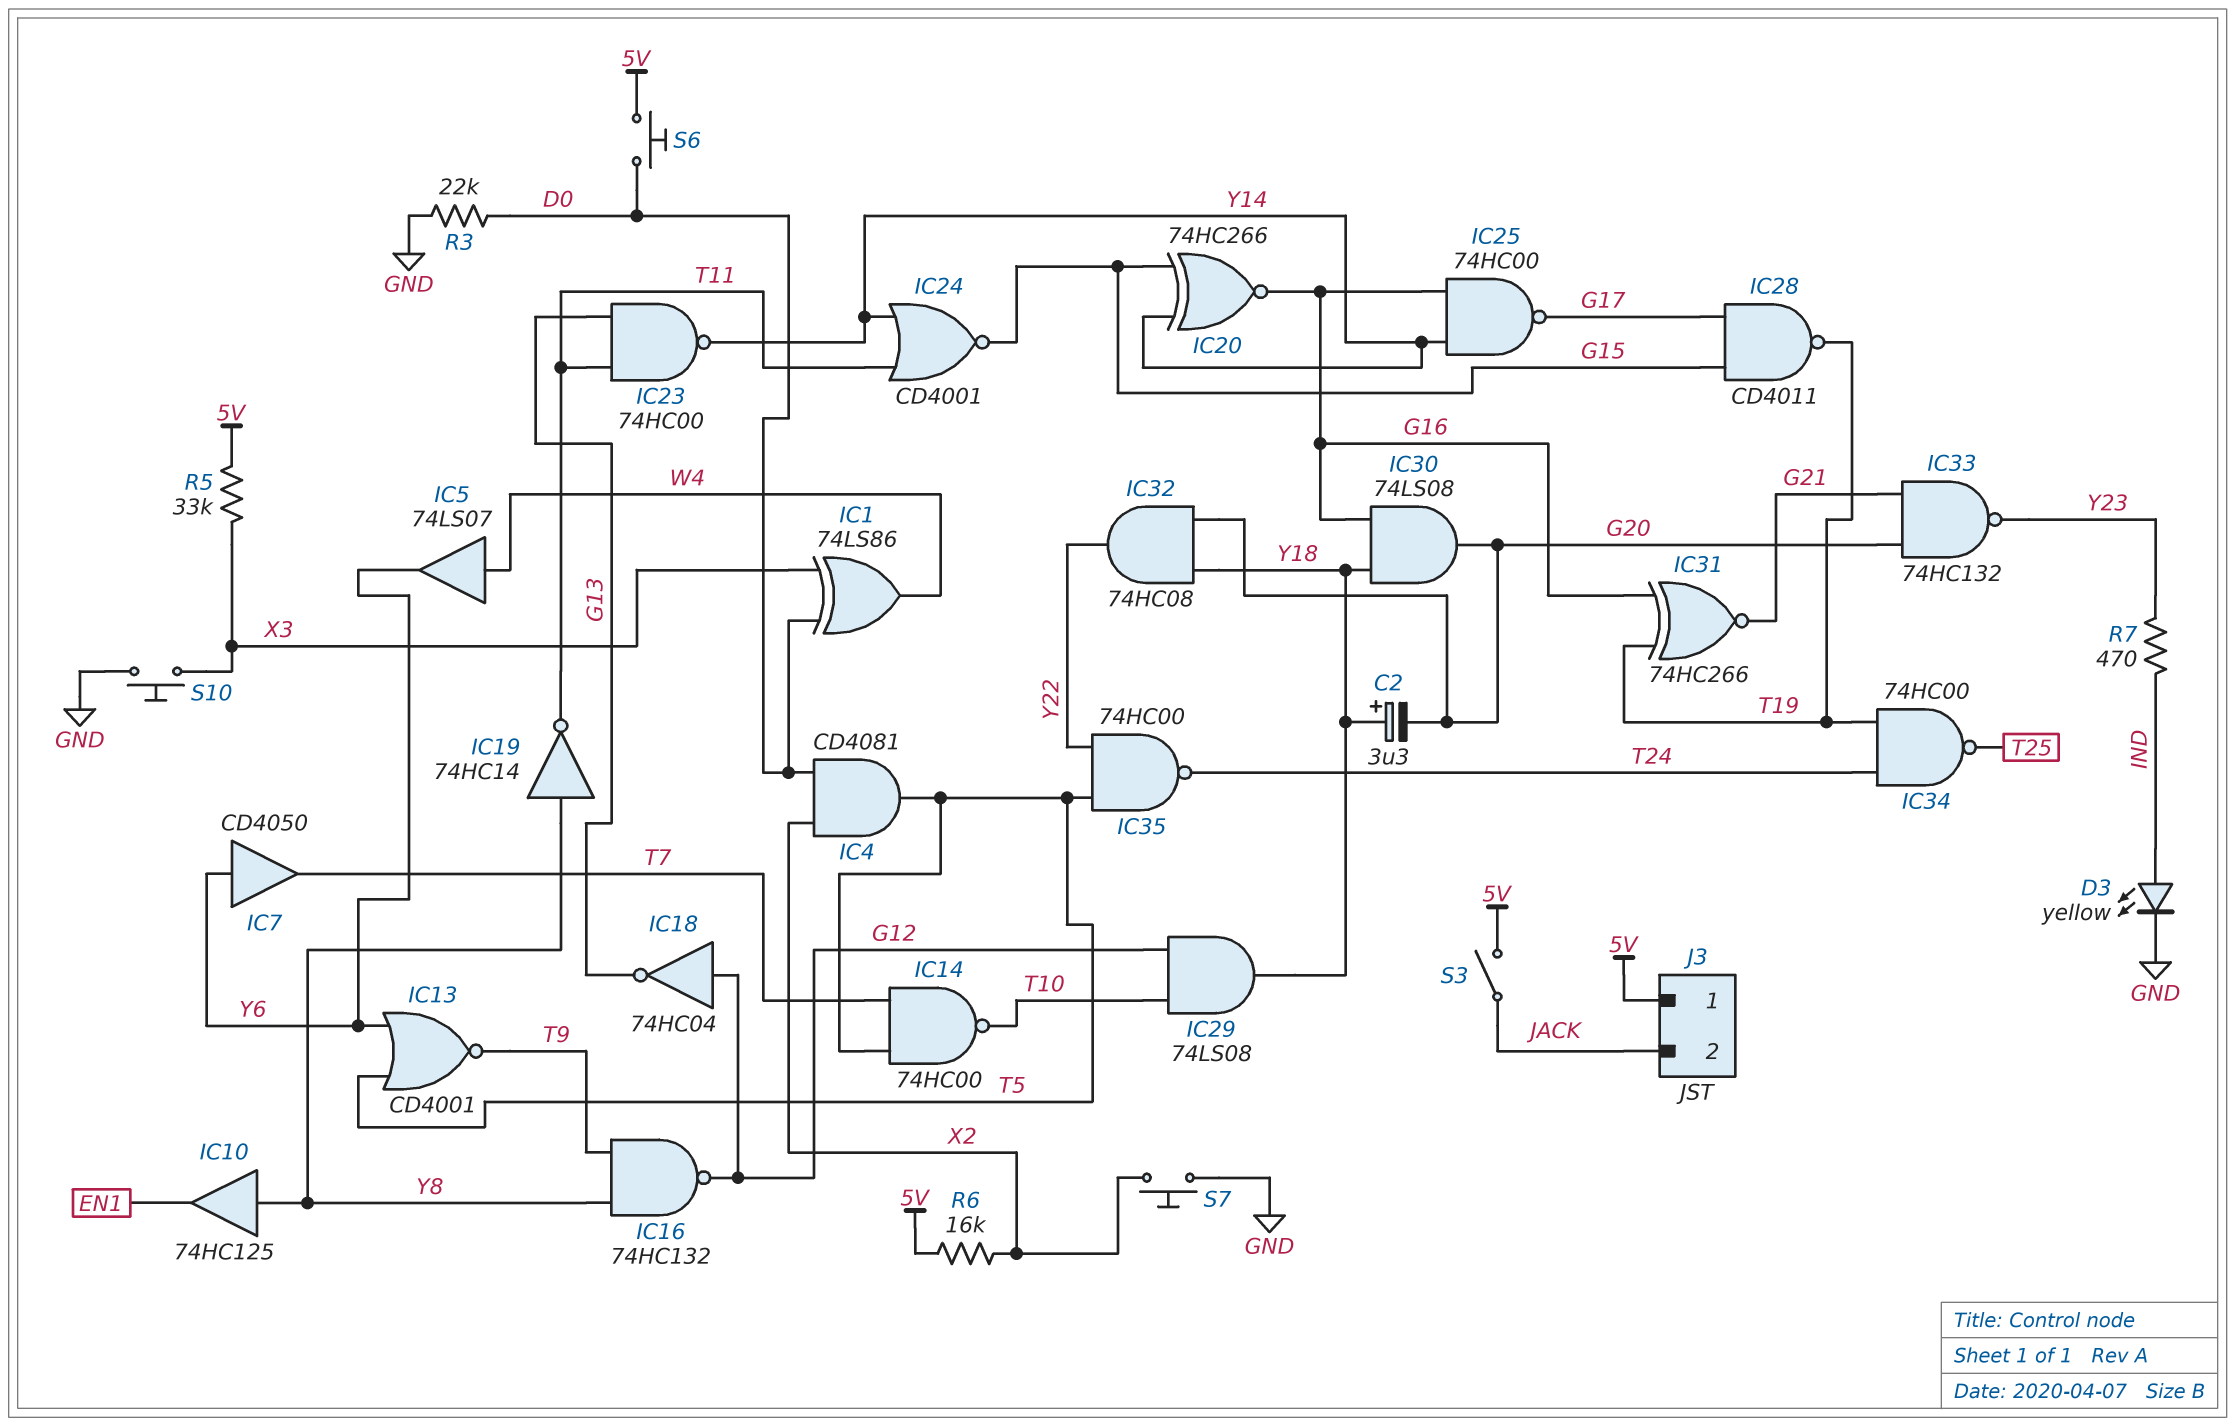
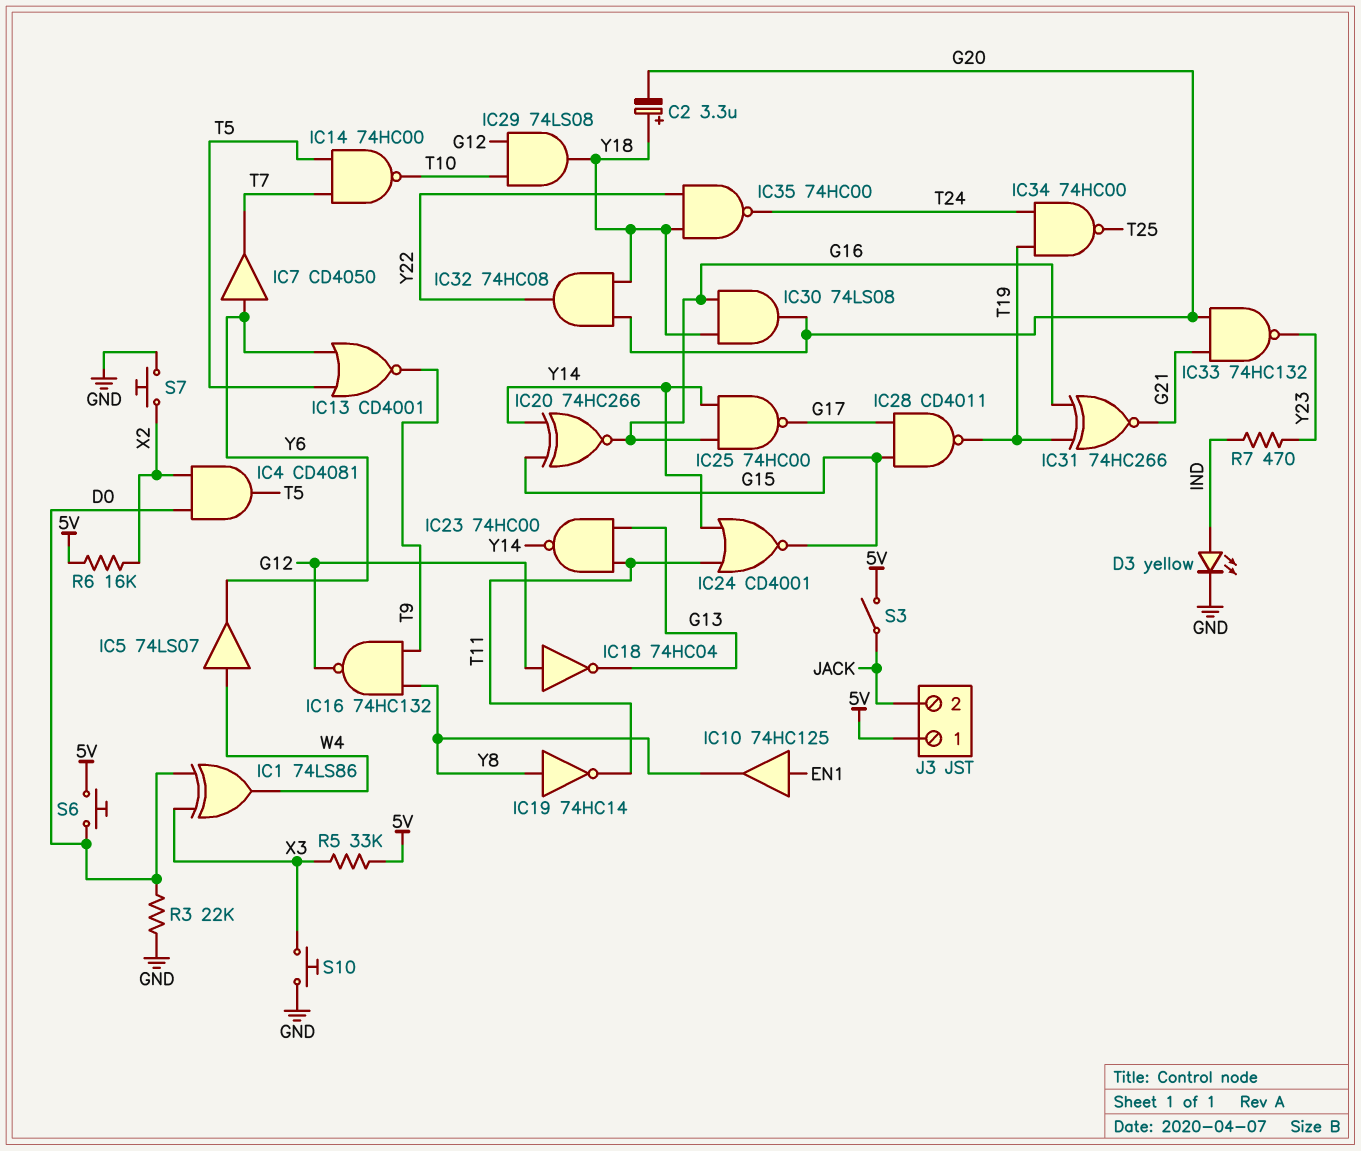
IC10: buffer 74HC125 (in Y8, out EN1) -> buffer 74HC125 (in EN1, out Y8)
IC35: NAND 74HC00 (in T5, in Y22, out T24) -> NAND 74HC00 (in Y18, in Y22, out T24)

